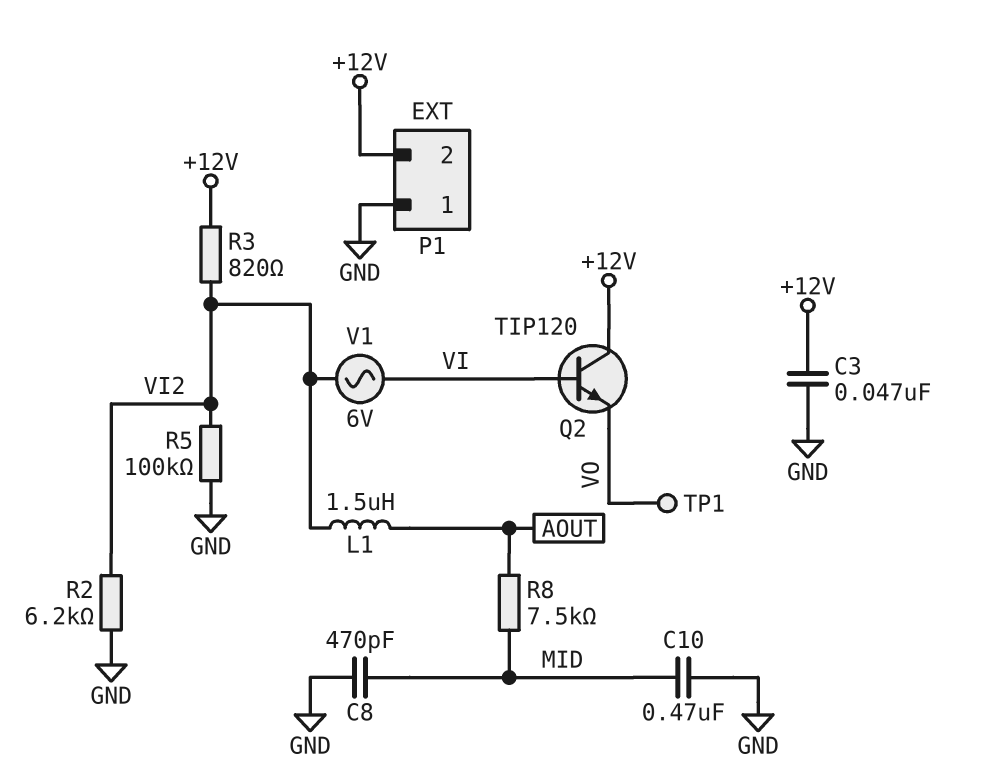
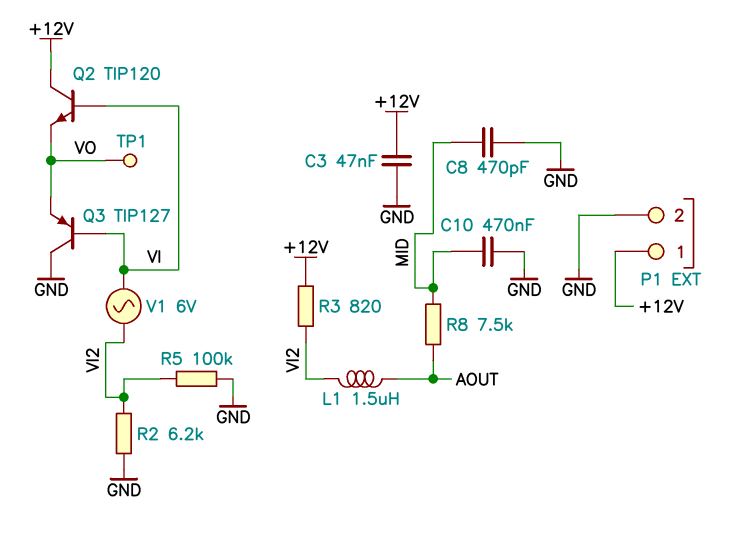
P1 pin 1: GND -> +12V
P1 pin 2: +12V -> GND
Q3: none -> PNP TIP127 (B VI, C GND, E VO)

